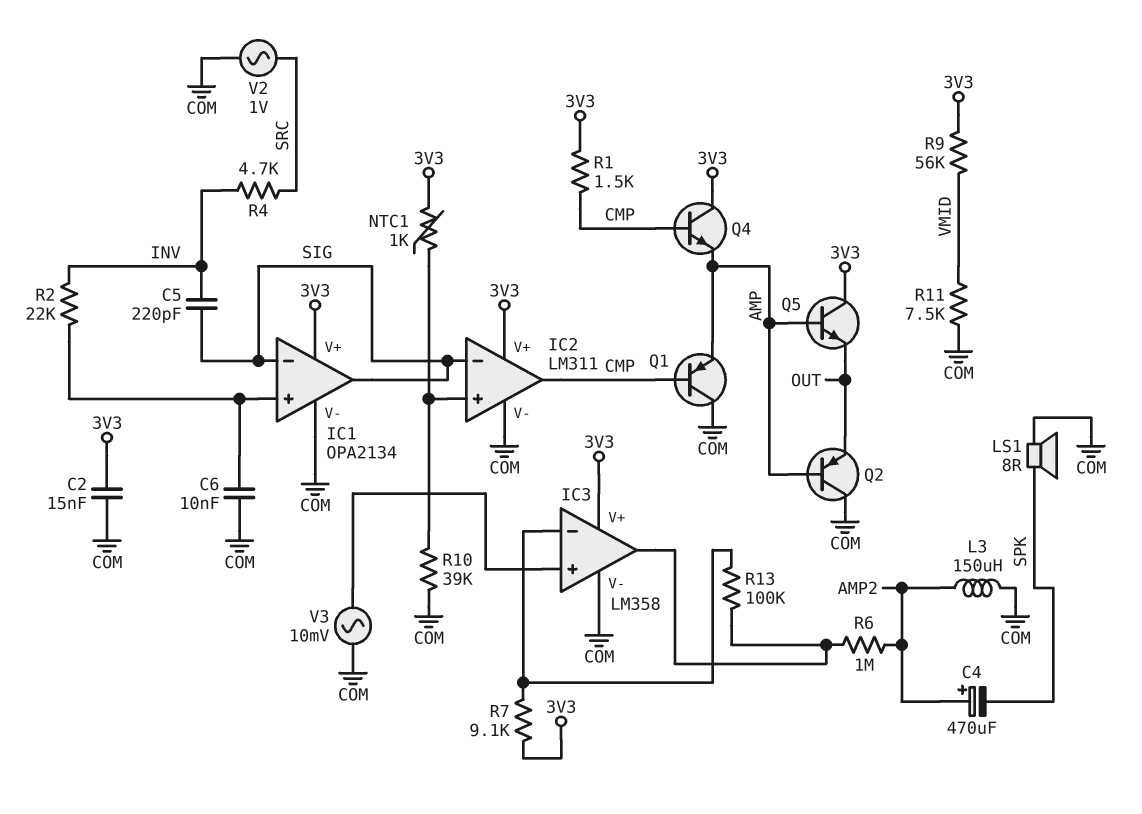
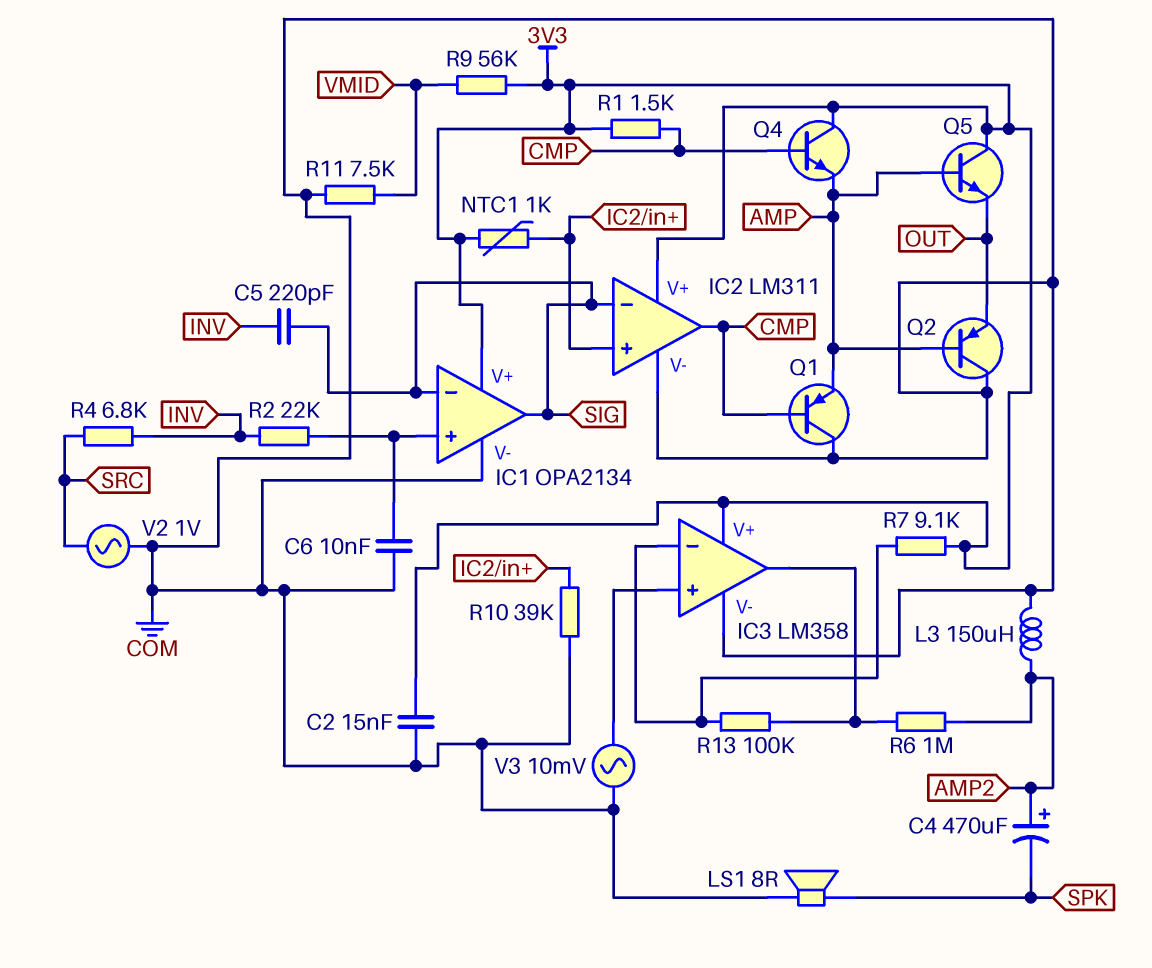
R4: 4.7k (INV, SRC) -> 6.8k (INV, SRC)

